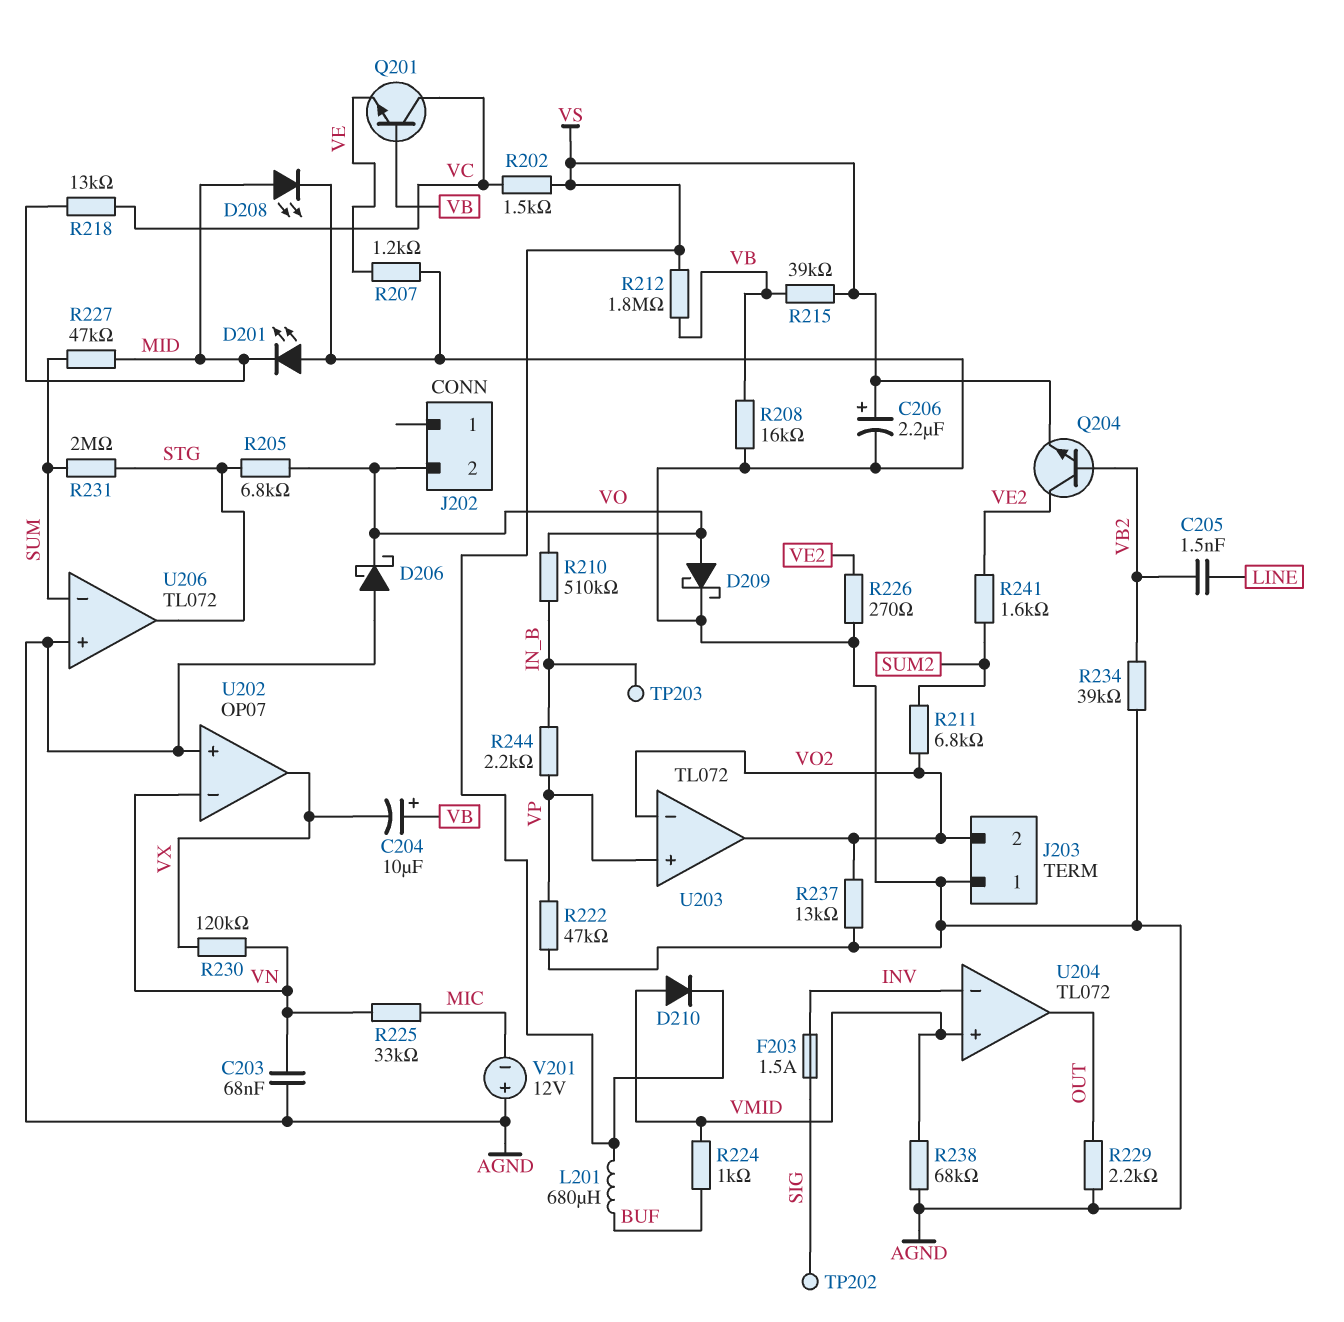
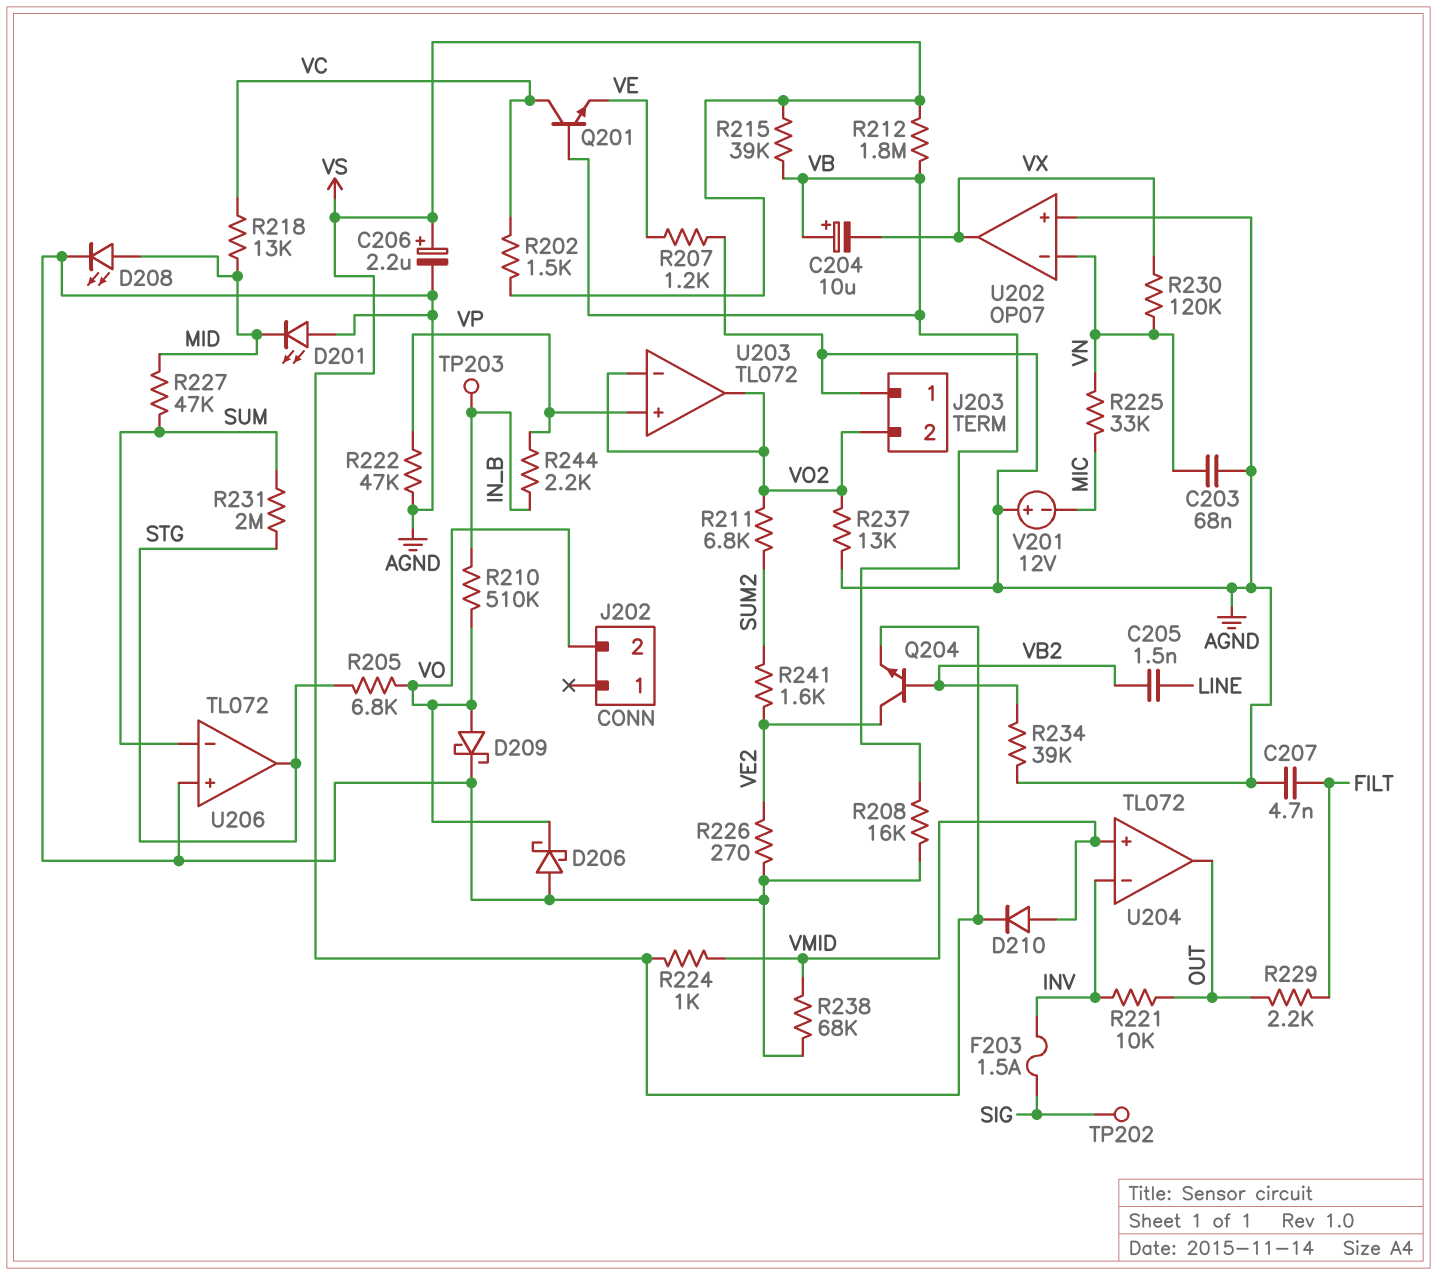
C207: none -> 4.7nF (AGND, FILT)
L201: 680uH (BUF, VS) -> none
R221: none -> 10k (INV, OUT)
R224: 1k (BUF, VMID) -> 1k (VMID, VS)
R229: 2.2k (AGND, OUT) -> 2.2k (FILT, OUT)

